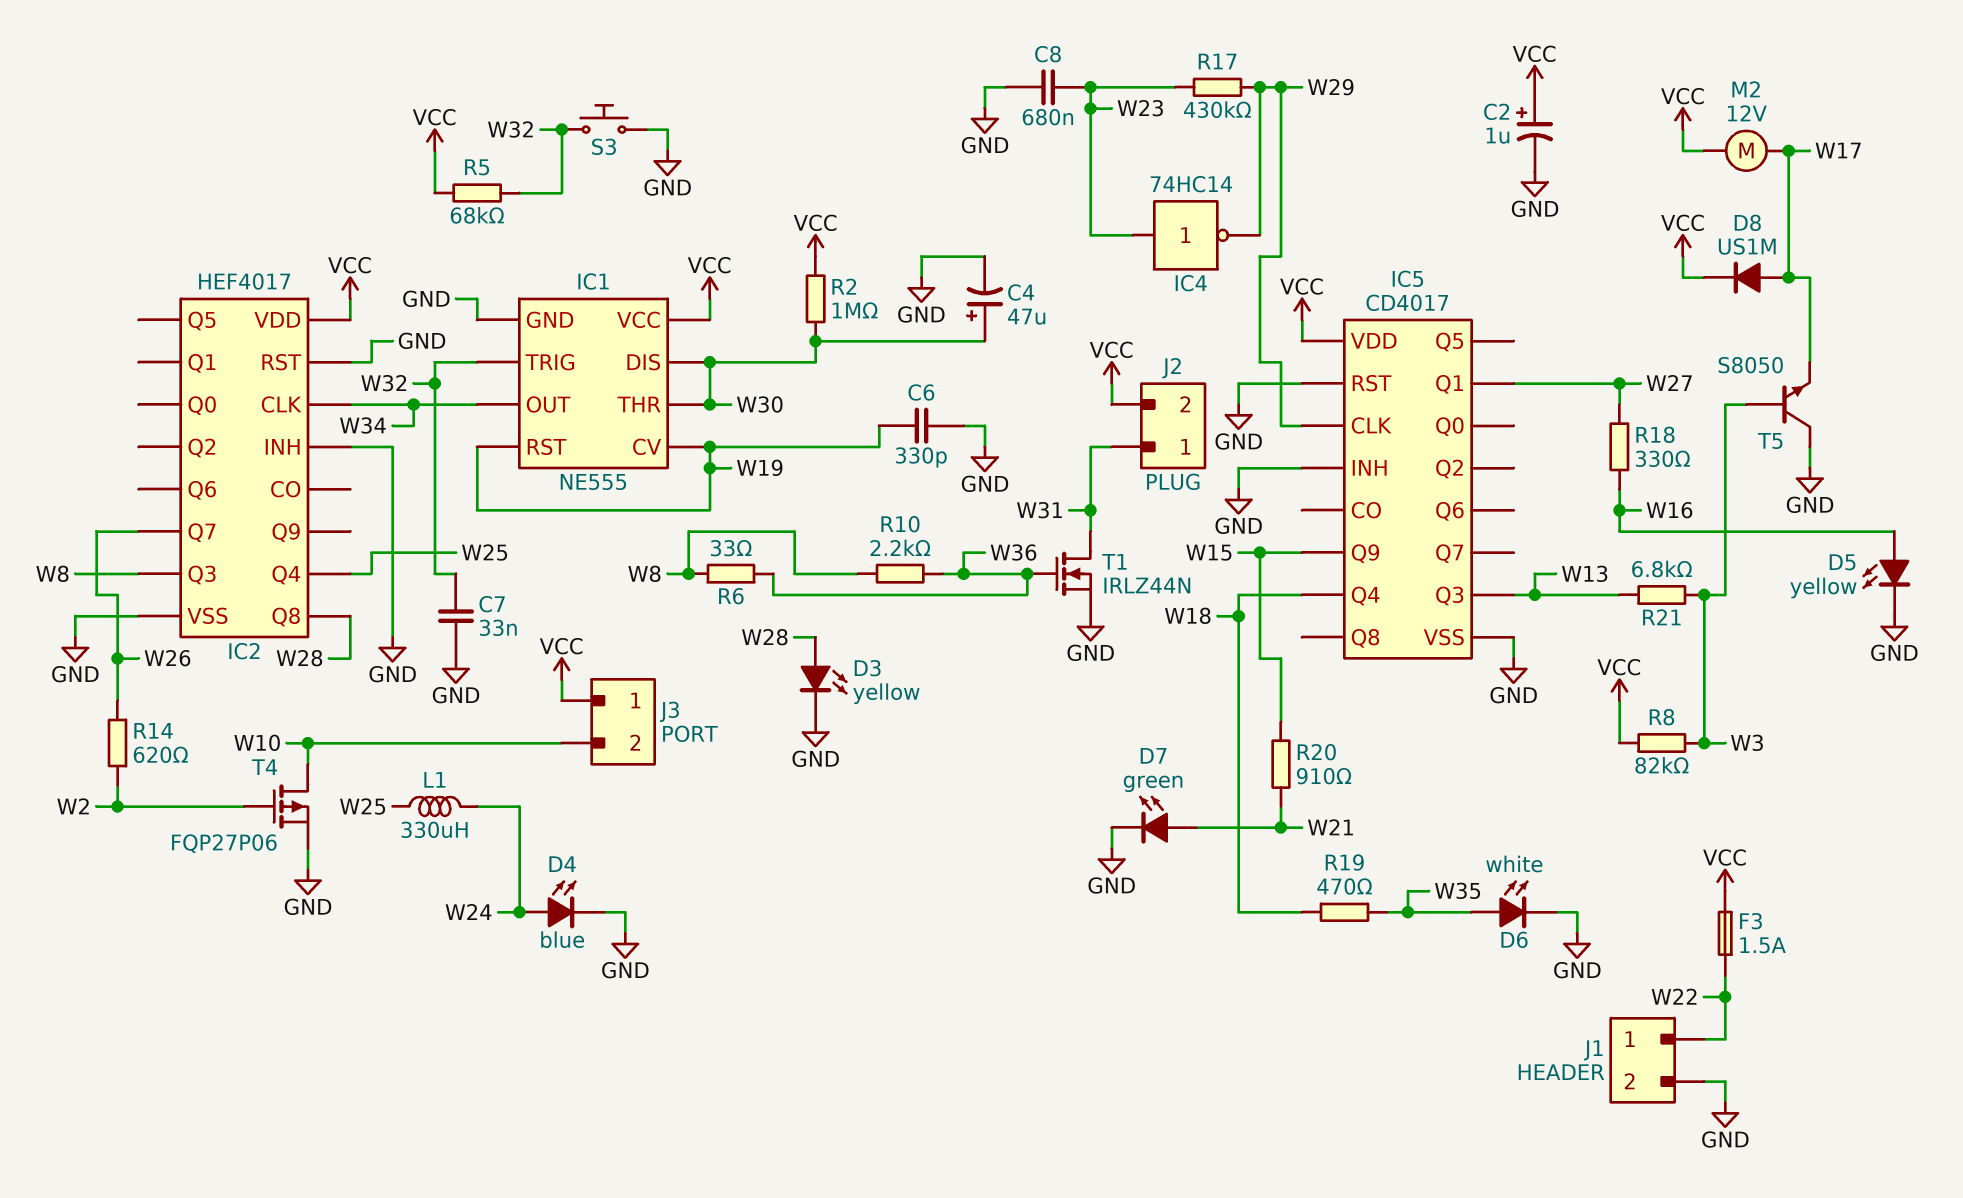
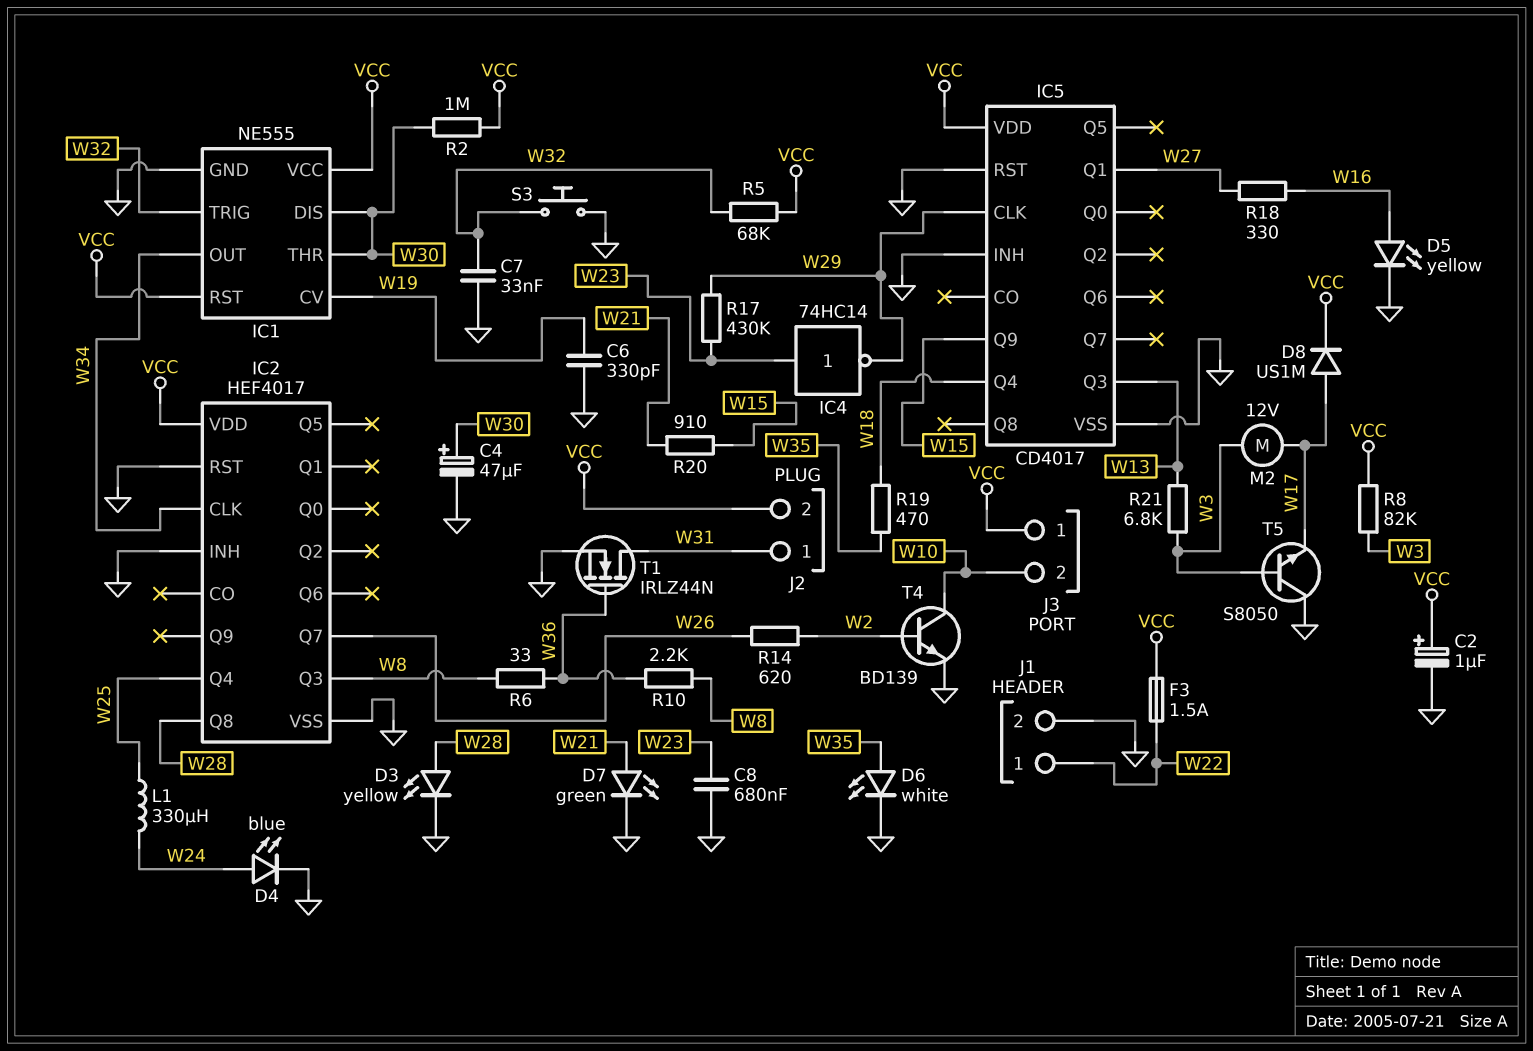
IC1 pin RST: W19 -> VCC
M2: motor 12V (VCC, W17) -> motor 12V (W3, W17)
T4: PMOS FQP27P06 (G W2, D W10, S GND) -> NPN BD139 (B W2, C W10, E GND)

